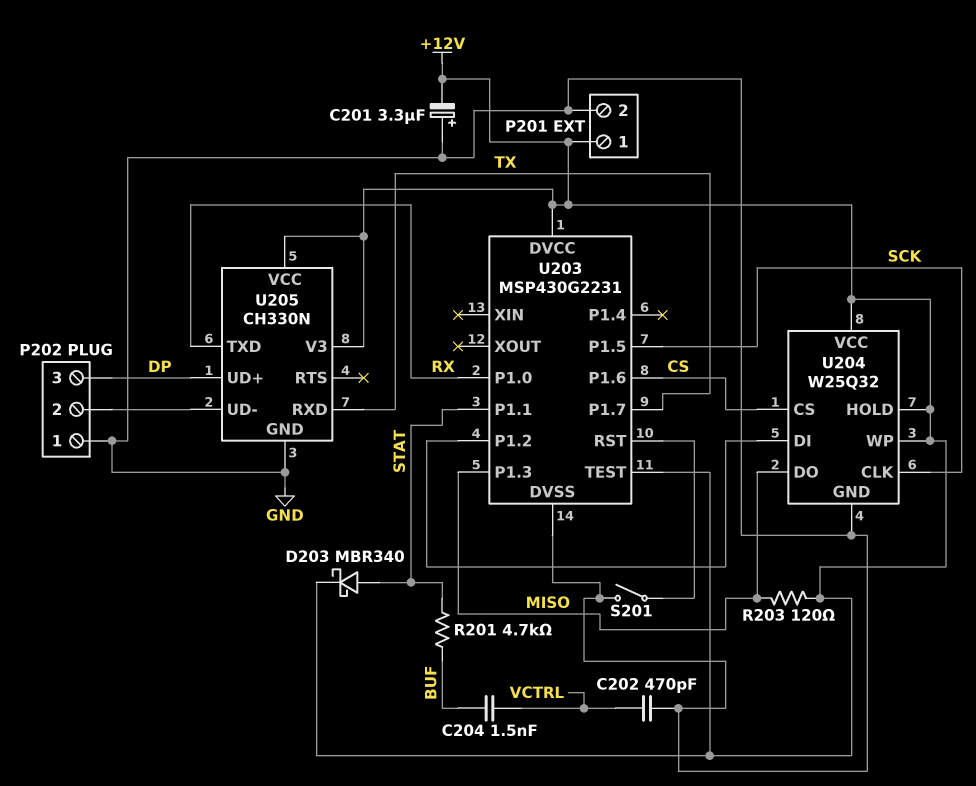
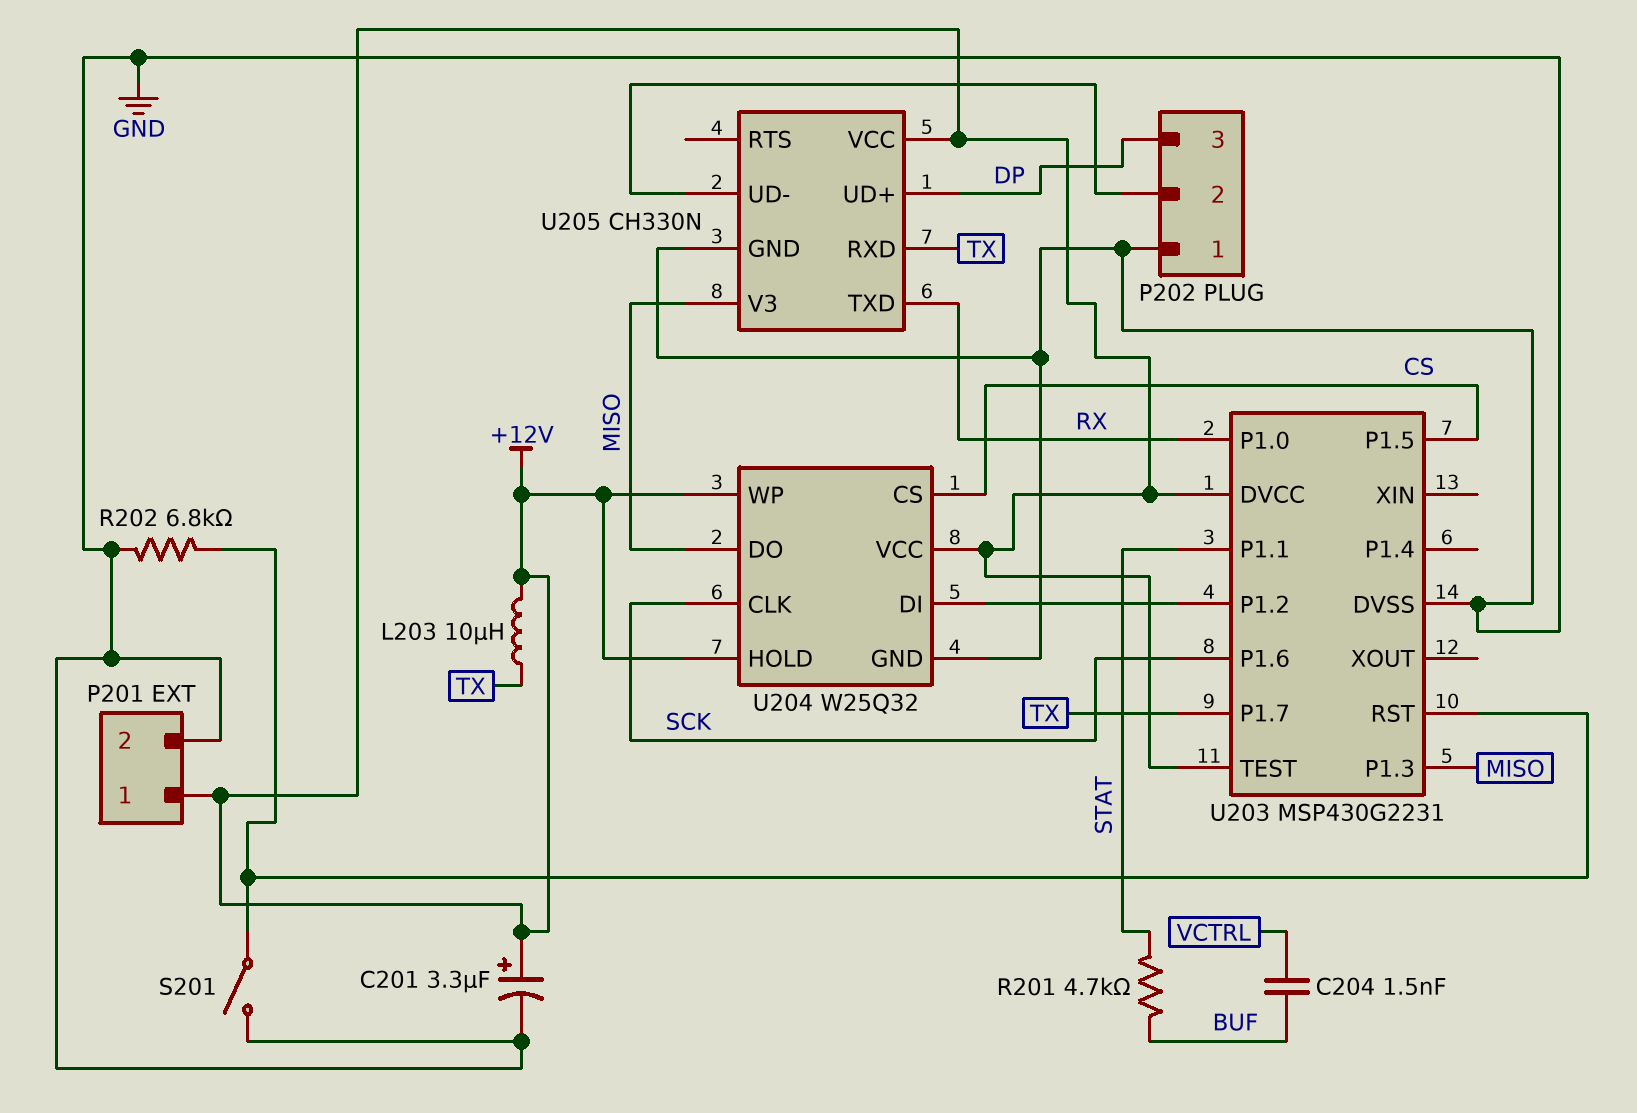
C201: 3.3uF (plus GND, minus +12V) -> 3.3uF (plus +12V, minus GND)
C202: 470pF (GND, VCTRL) -> none
D203: schottky MBR340 (A STAT, K +12V) -> none
L203: none -> 10uH (+12V, TX)
R202: none -> 6.8k (GND, U203/RST)
R203: 120 (+12V, MISO) -> none
U203 pin P1.5: SCK -> CS
U203 pin P1.6: CS -> SCK
U205 pin V3: +12V -> MISO

